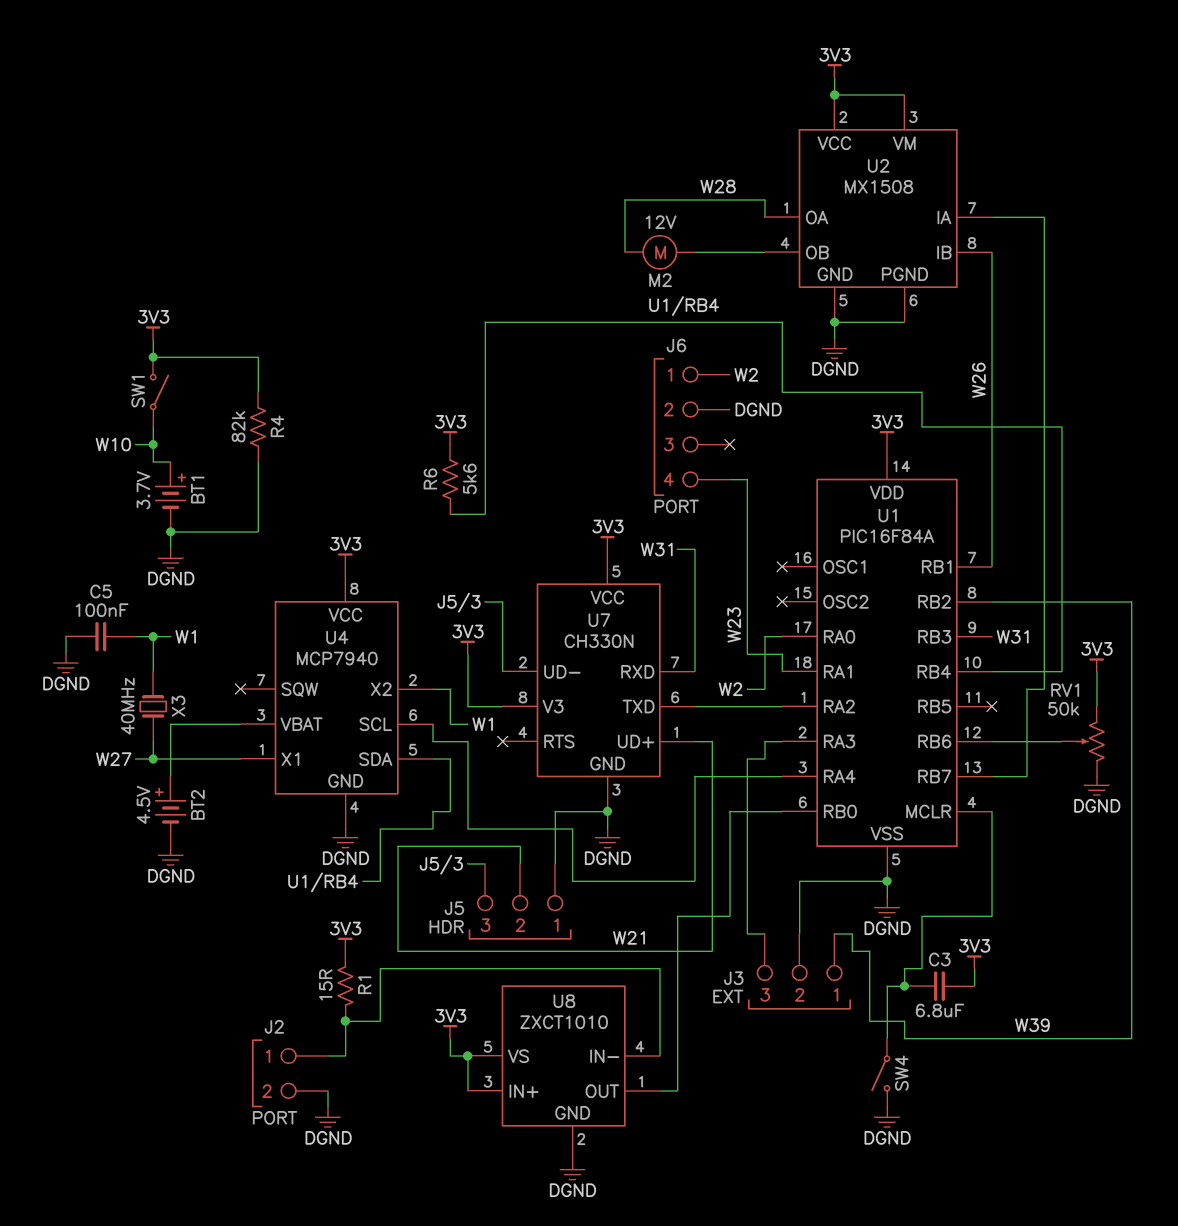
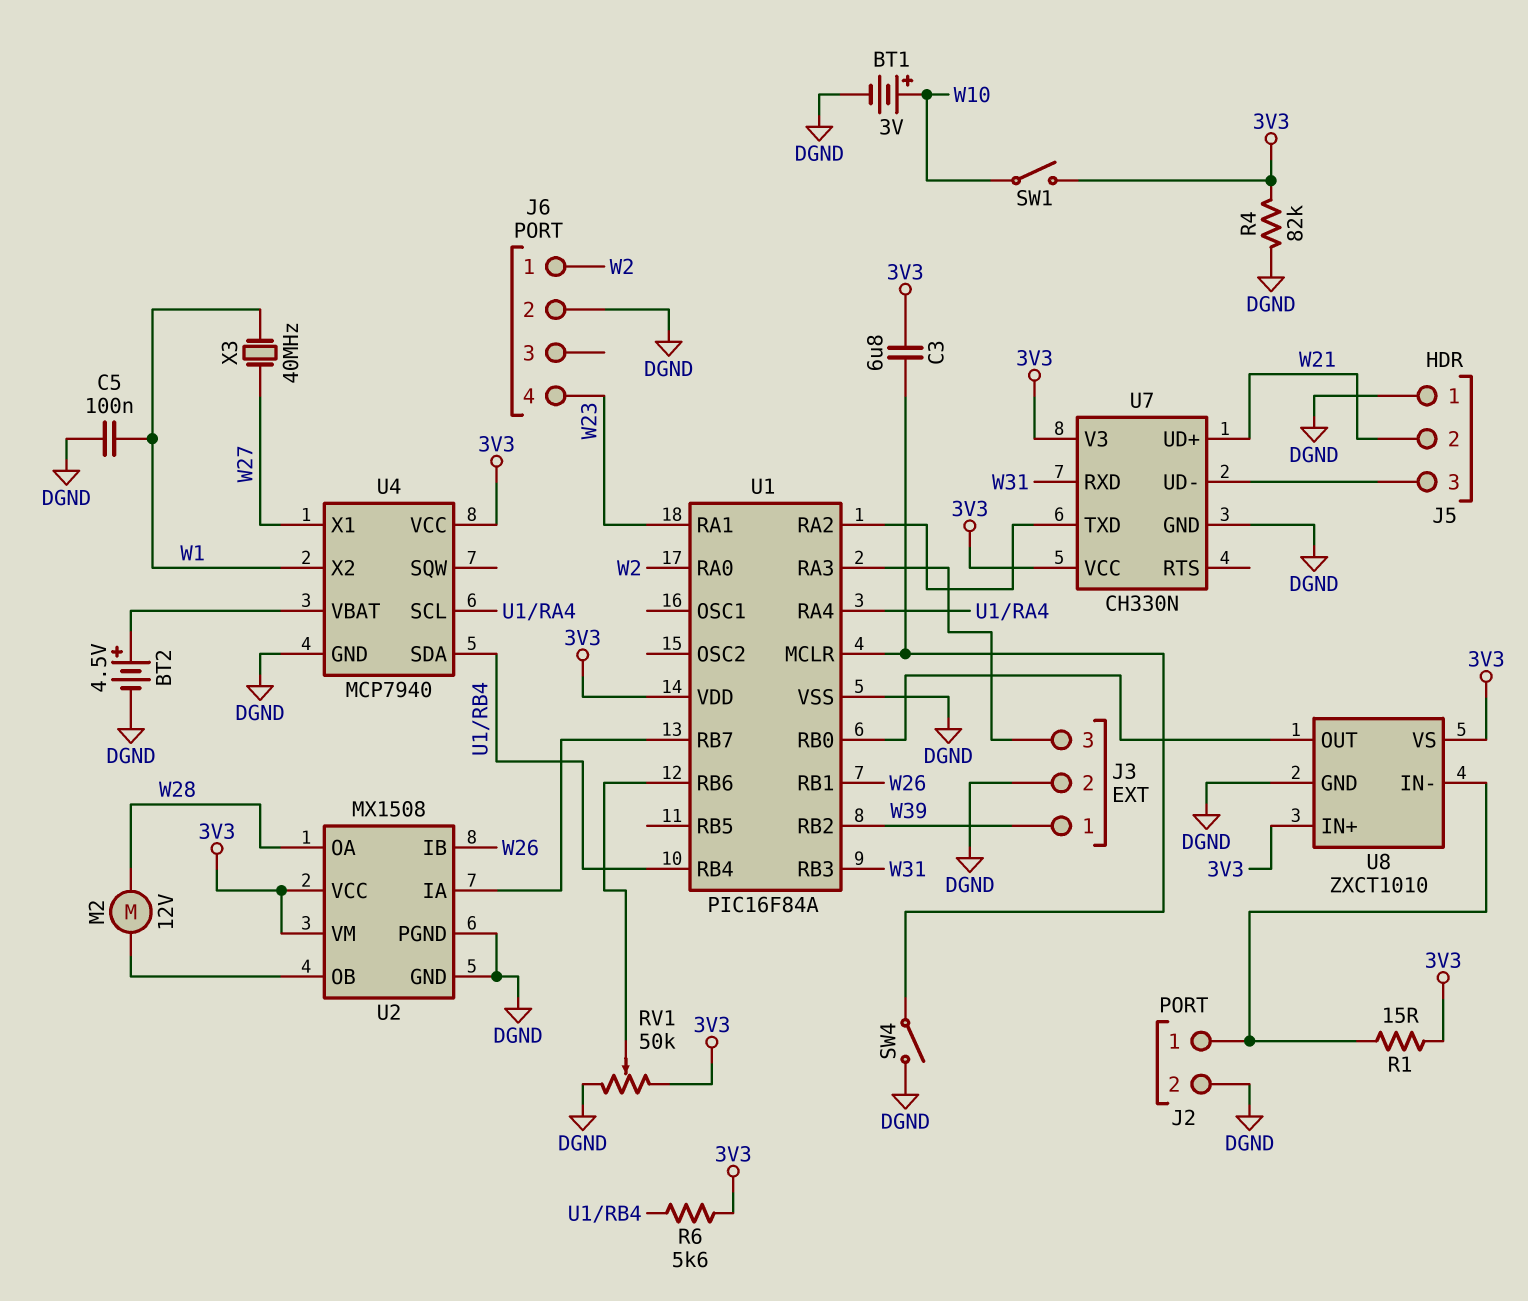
BT1: 3.7V (plus W10, minus DGND) -> 3V (plus W10, minus DGND)

